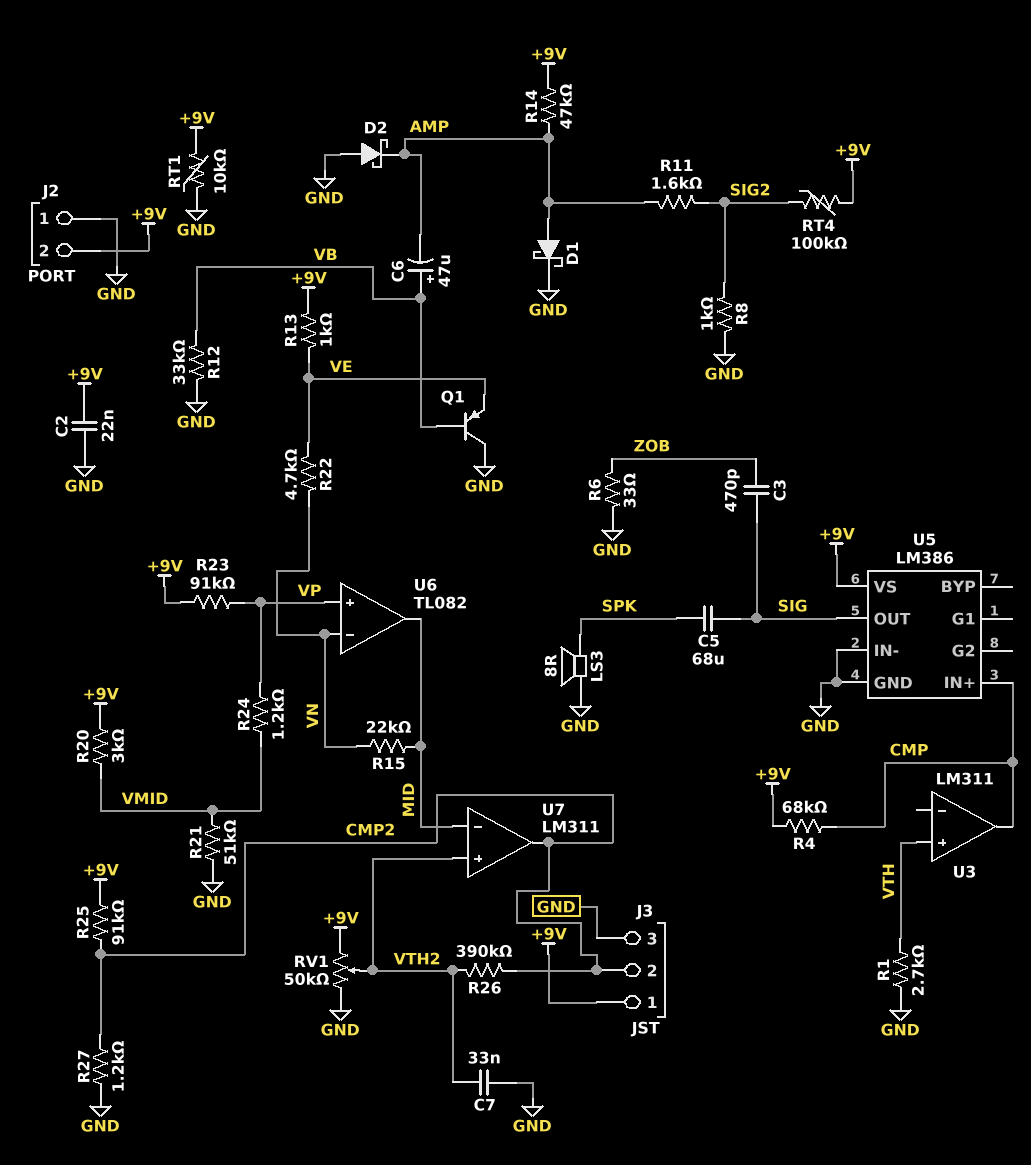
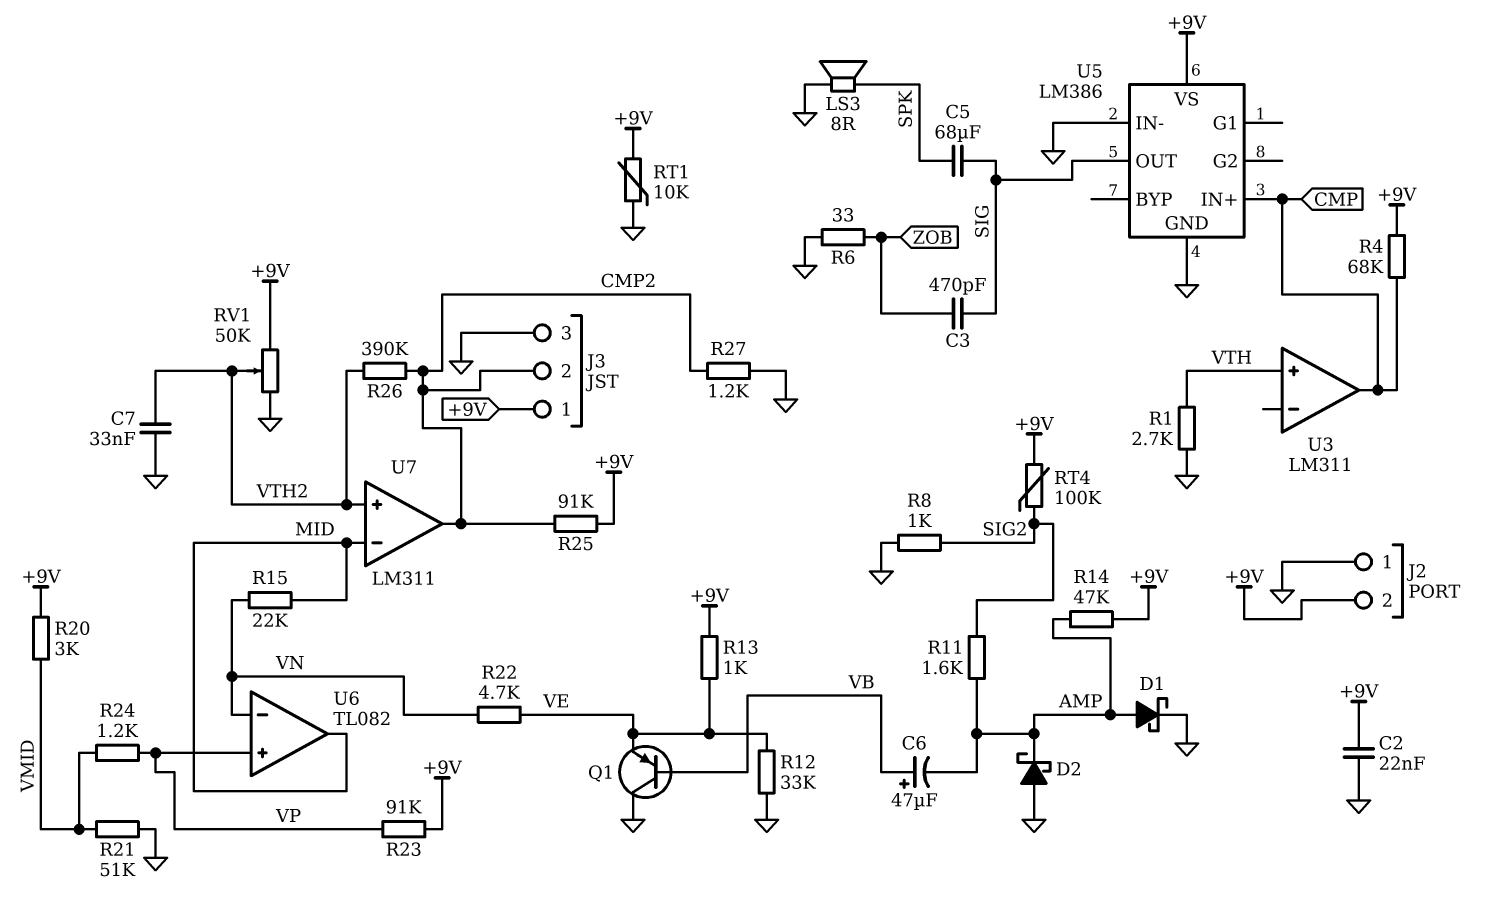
R12: 33k (GND, VB) -> 33k (GND, VE)

